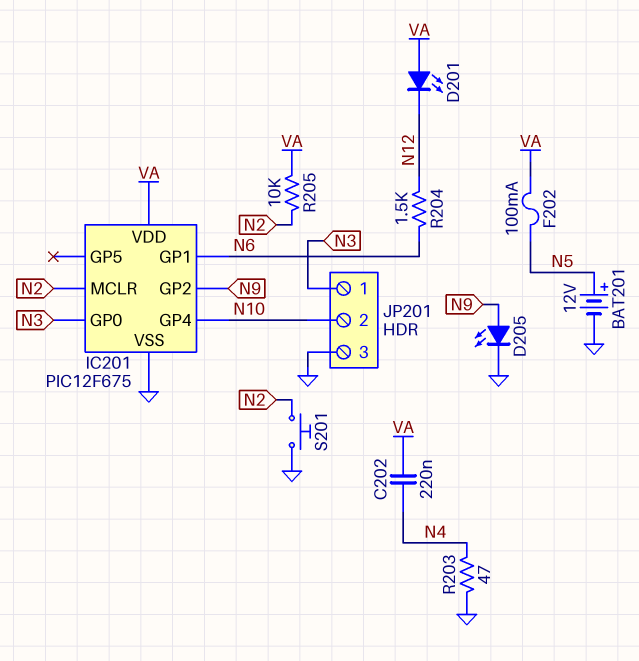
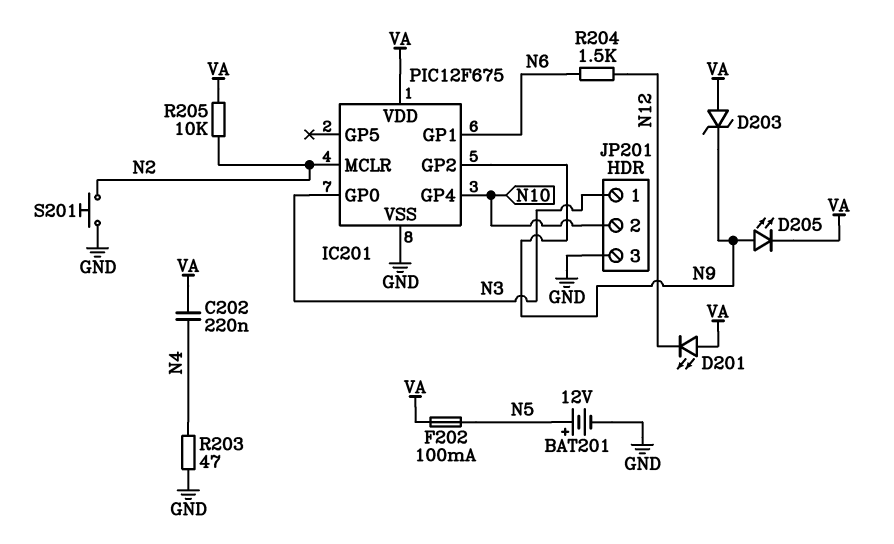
D203: none -> zener (A VA, K N9)
D205: LED (A N9, K GND) -> LED (A N9, K VA)

